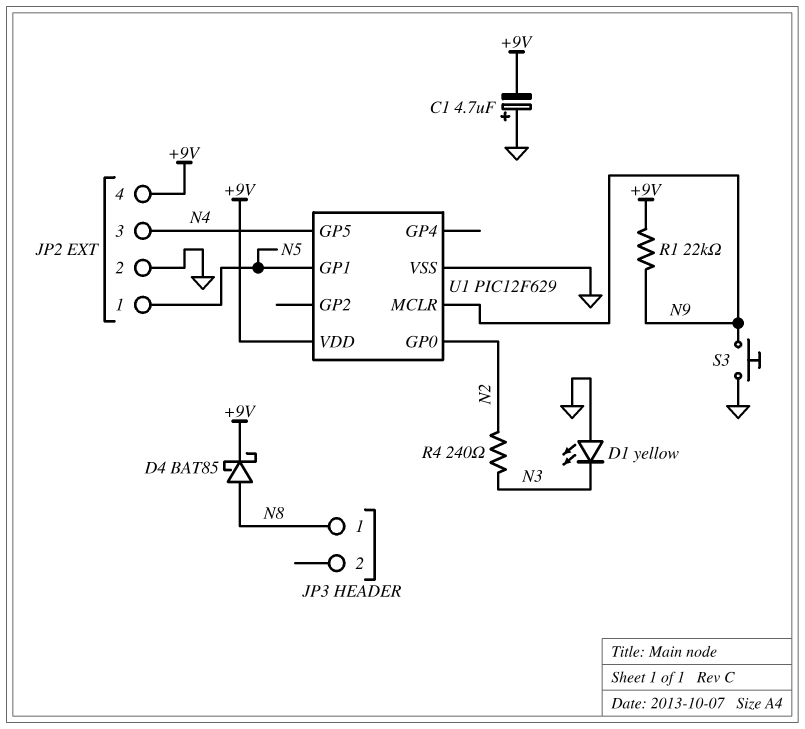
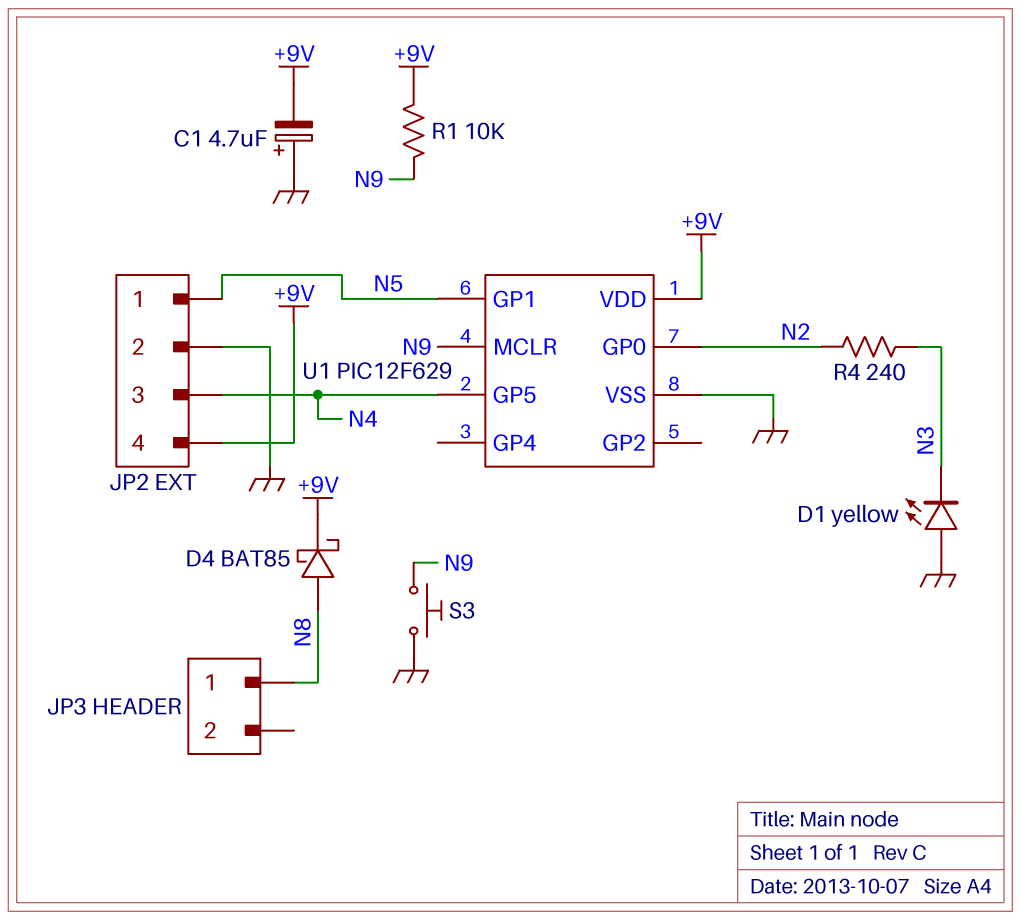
R1: 22k (+9V, N9) -> 10k (+9V, N9)

